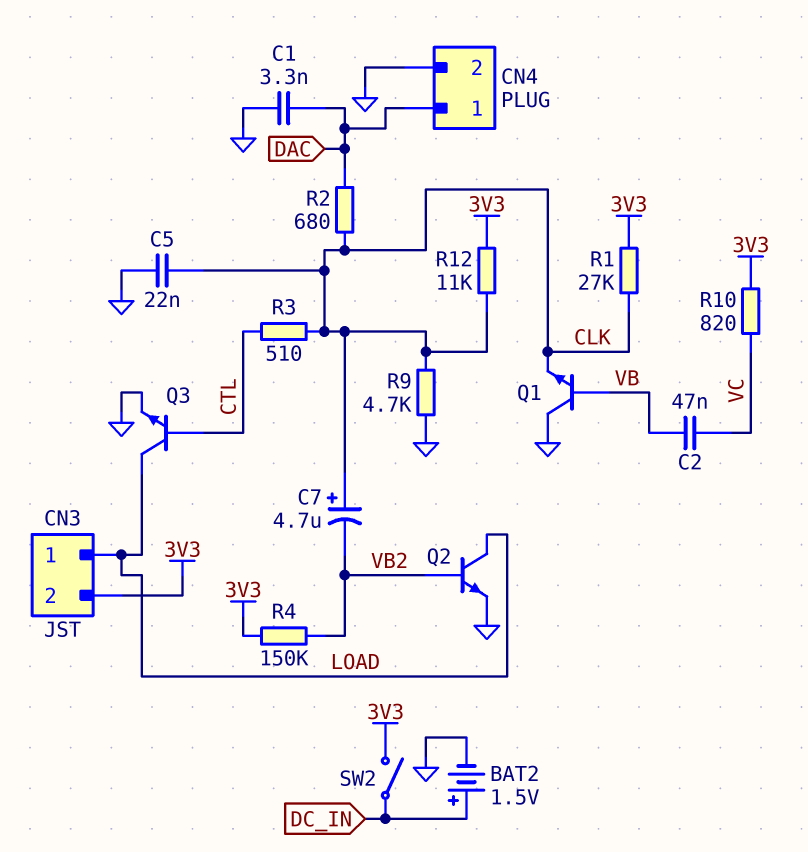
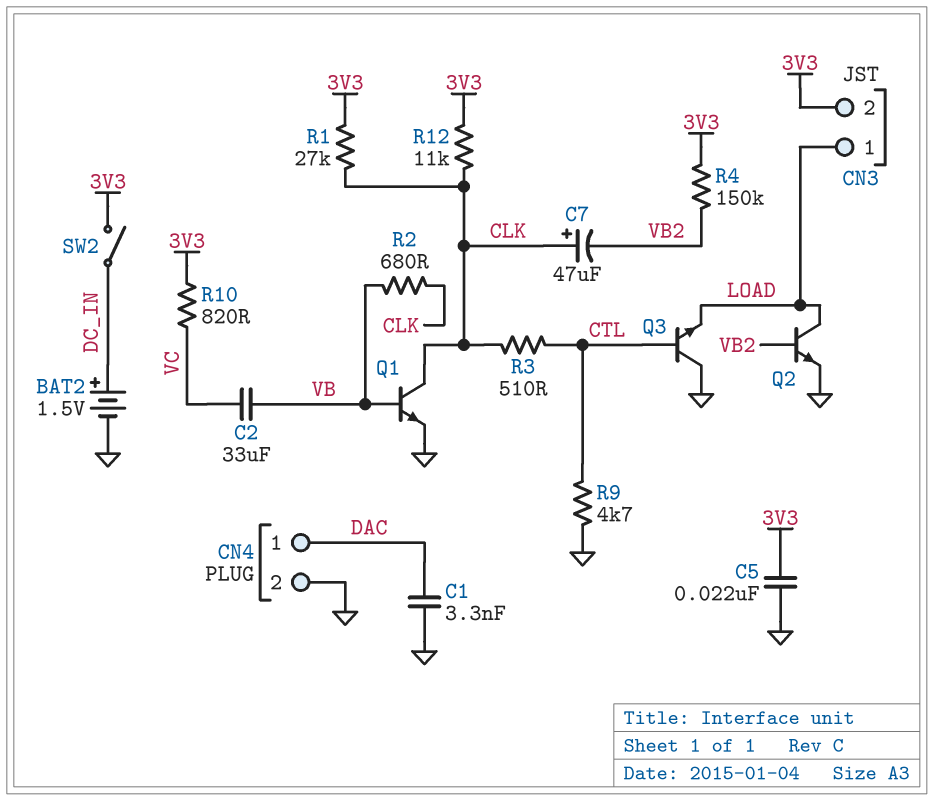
C2: 47nF (VB, VC) -> 33uF (VB, VC)
C5: 22nF (CLK, GND) -> 22nF (3V3, GND)
C7: 4.7uF (plus CLK, minus VB2) -> 47uF (plus CLK, minus VB2)
Q1: NPN (B VB, C GND, E CLK) -> NPN (B VB, C CLK, E GND)
Q3: NPN (B CTL, C LOAD, E GND) -> NPN (B CTL, C GND, E LOAD)
R2: 680 (CLK, DAC) -> 680 (CLK, VB)
R9: 4.7k (CLK, GND) -> 4.7k (CTL, GND)

